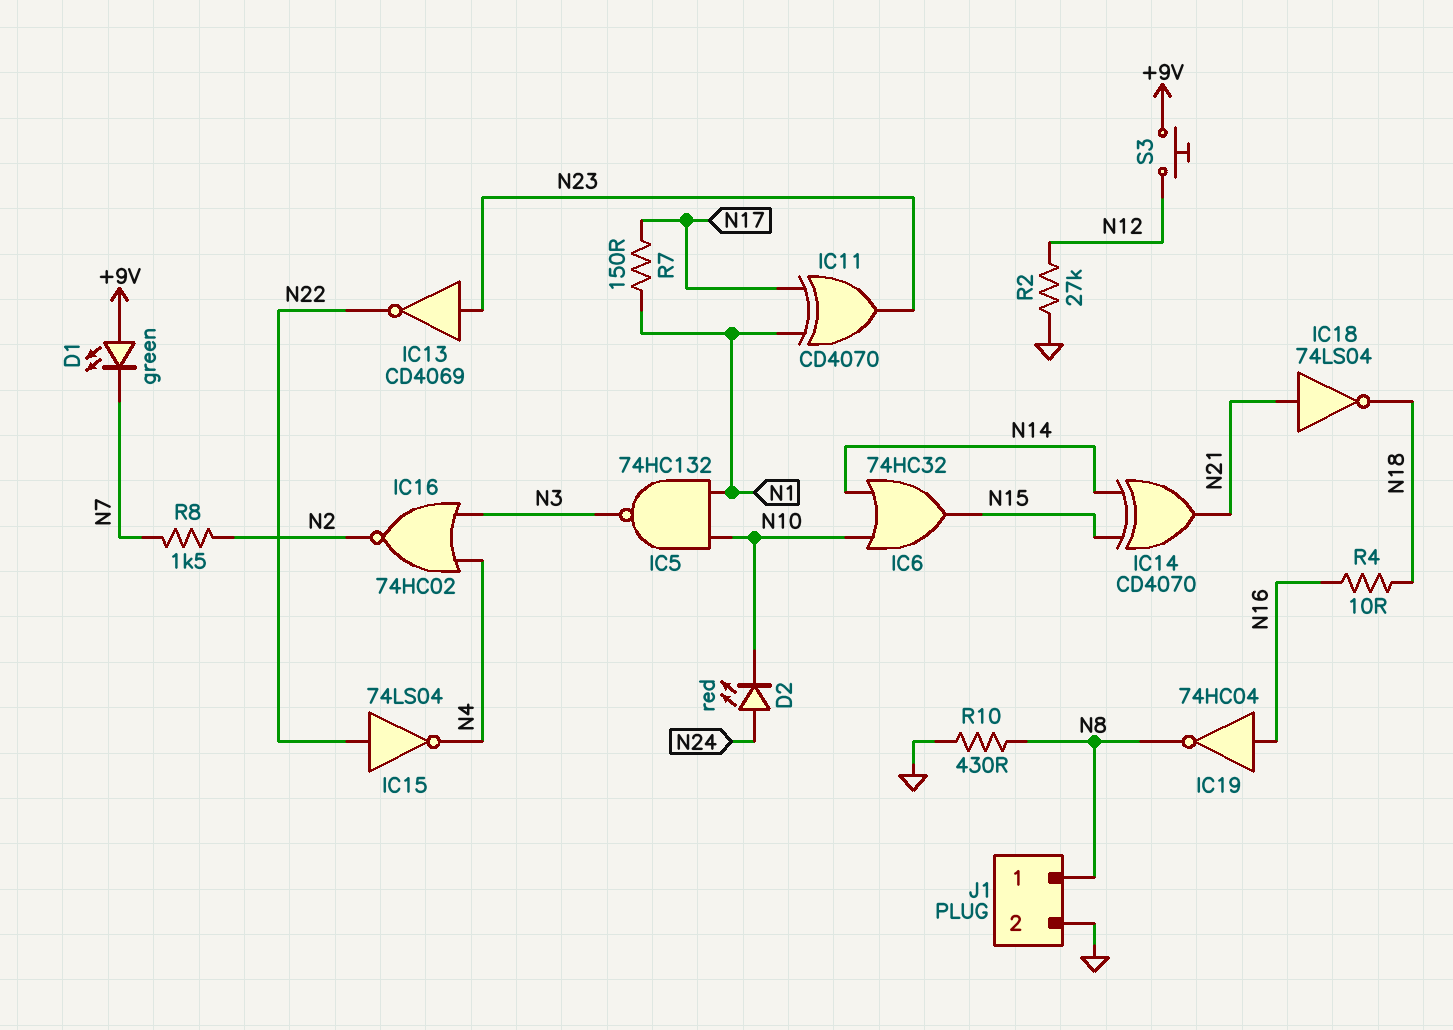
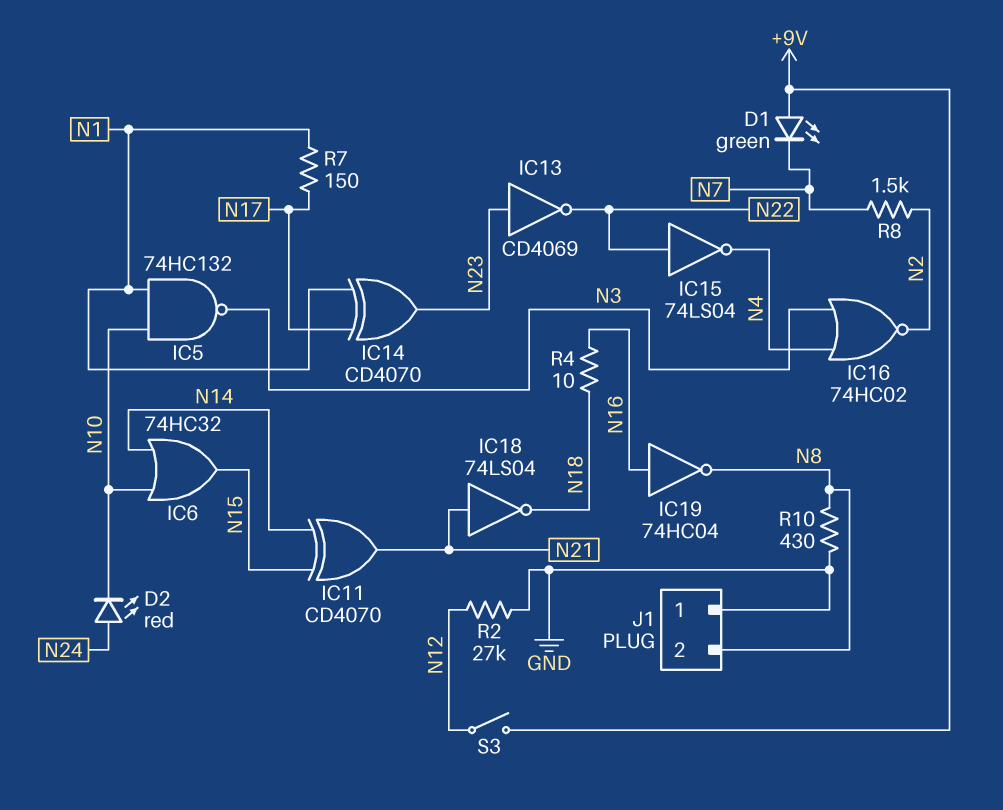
IC11: XOR CD4070 (in N1, in N17, out N23) -> XOR CD4070 (in N14, in N15, out N21)
IC14: XOR CD4070 (in N14, in N15, out N21) -> XOR CD4070 (in N1, in N17, out N23)
J1 pin 1: N8 -> GND
J1 pin 2: GND -> N8
S3: button (+9V, N12) -> switch (+9V, N12)

